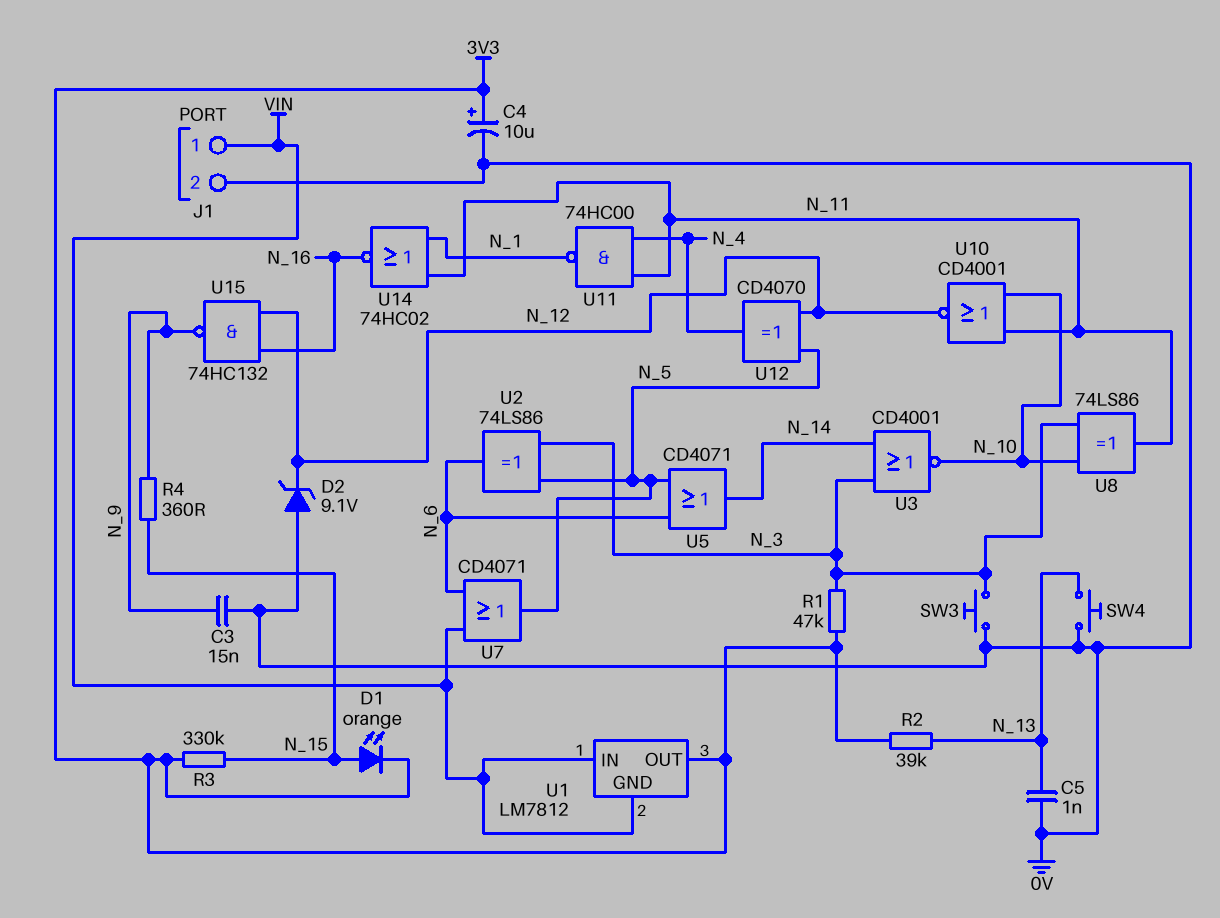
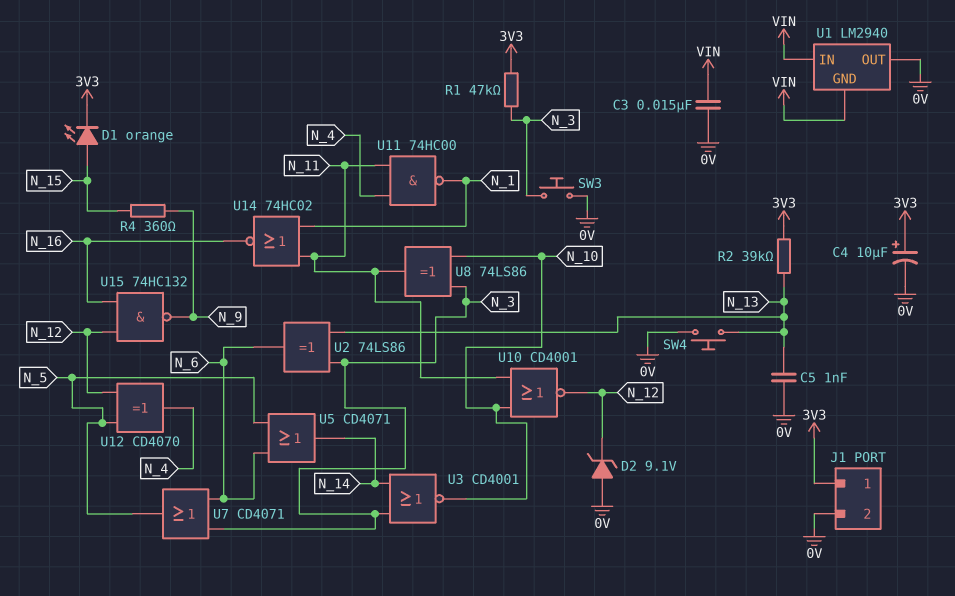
C3: 15nF (0V, N_9) -> 15nF (0V, VIN)
J1 pin 1: VIN -> 3V3
R3: 330k (3V3, N_15) -> none
U1: LM7812 -> LM2940
U1 pin OUT: 3V3 -> 0V
U2: XOR 74LS86 (in N_3, in N_5, out N_6) -> XOR 74LS86 (in N_3, in N_13, out N_6)
U7: OR CD4071 (in N_6, in VIN, out N_5) -> OR CD4071 (in N_3, in N_6, out N_5)

